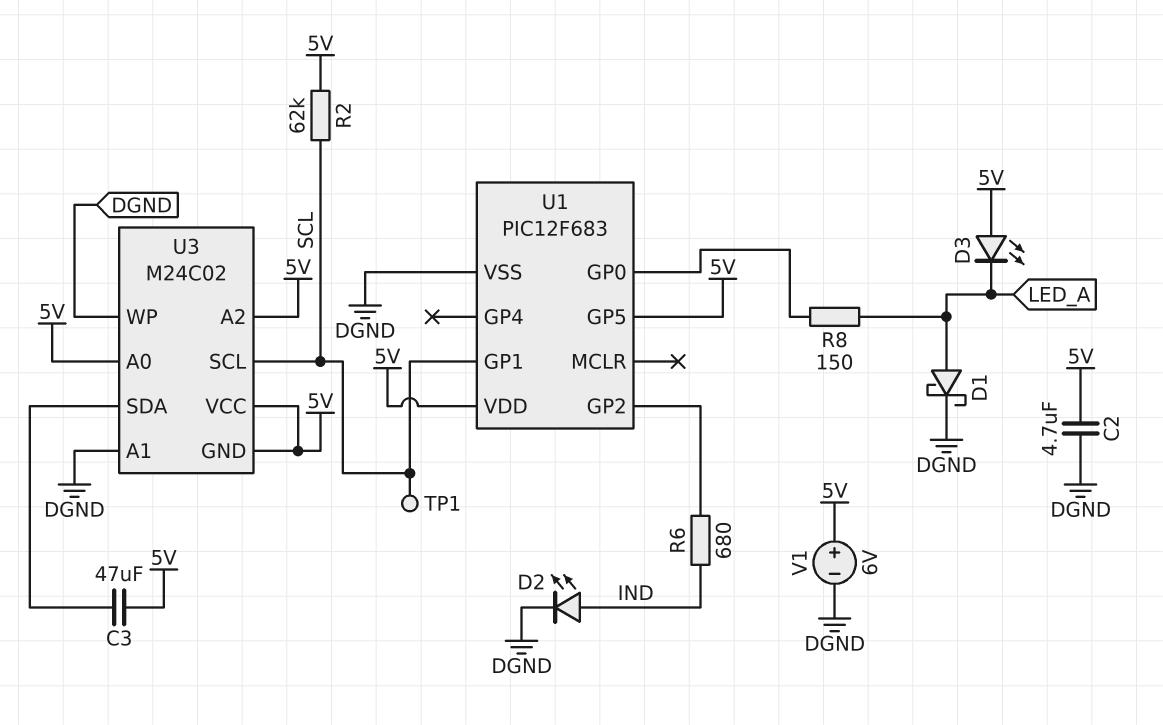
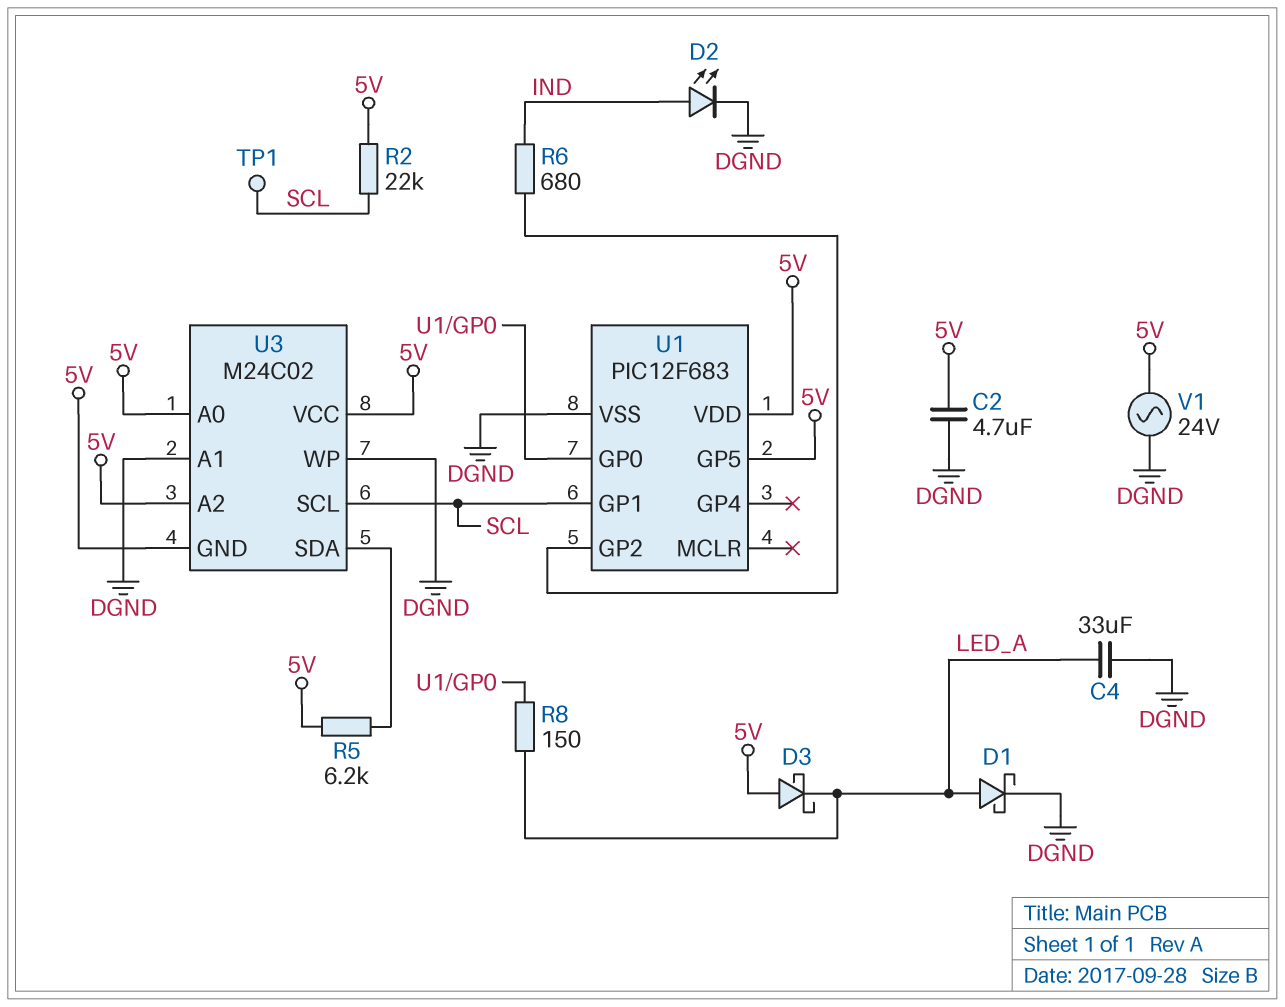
C3: 47uF (5V, U3/SDA) -> none
C4: none -> 33uF (DGND, LED_A)
D3: LED (A 5V, K LED_A) -> schottky (A 5V, K LED_A)
R2: 62k (5V, SCL) -> 22k (5V, SCL)
R5: none -> 6.2k (5V, U3/SDA)
V1: 6V (plus 5V, minus DGND) -> AC 24V (5V, DGND)

